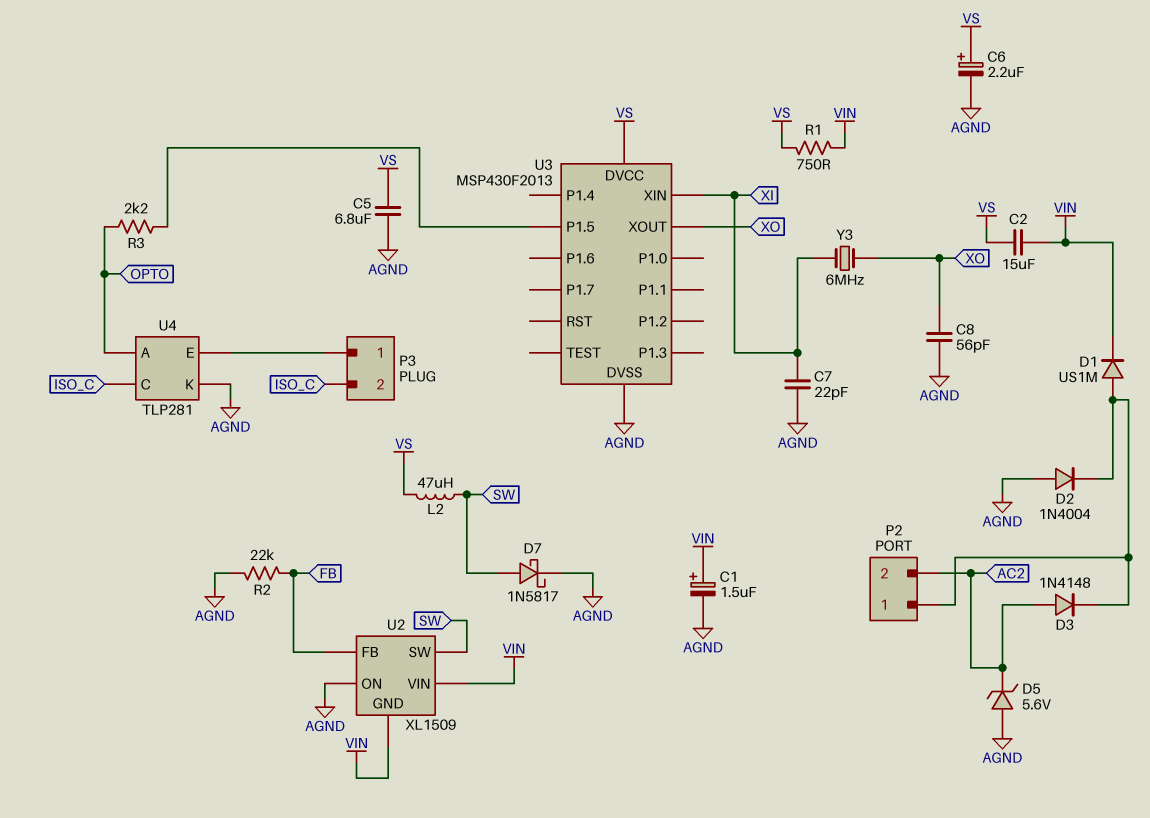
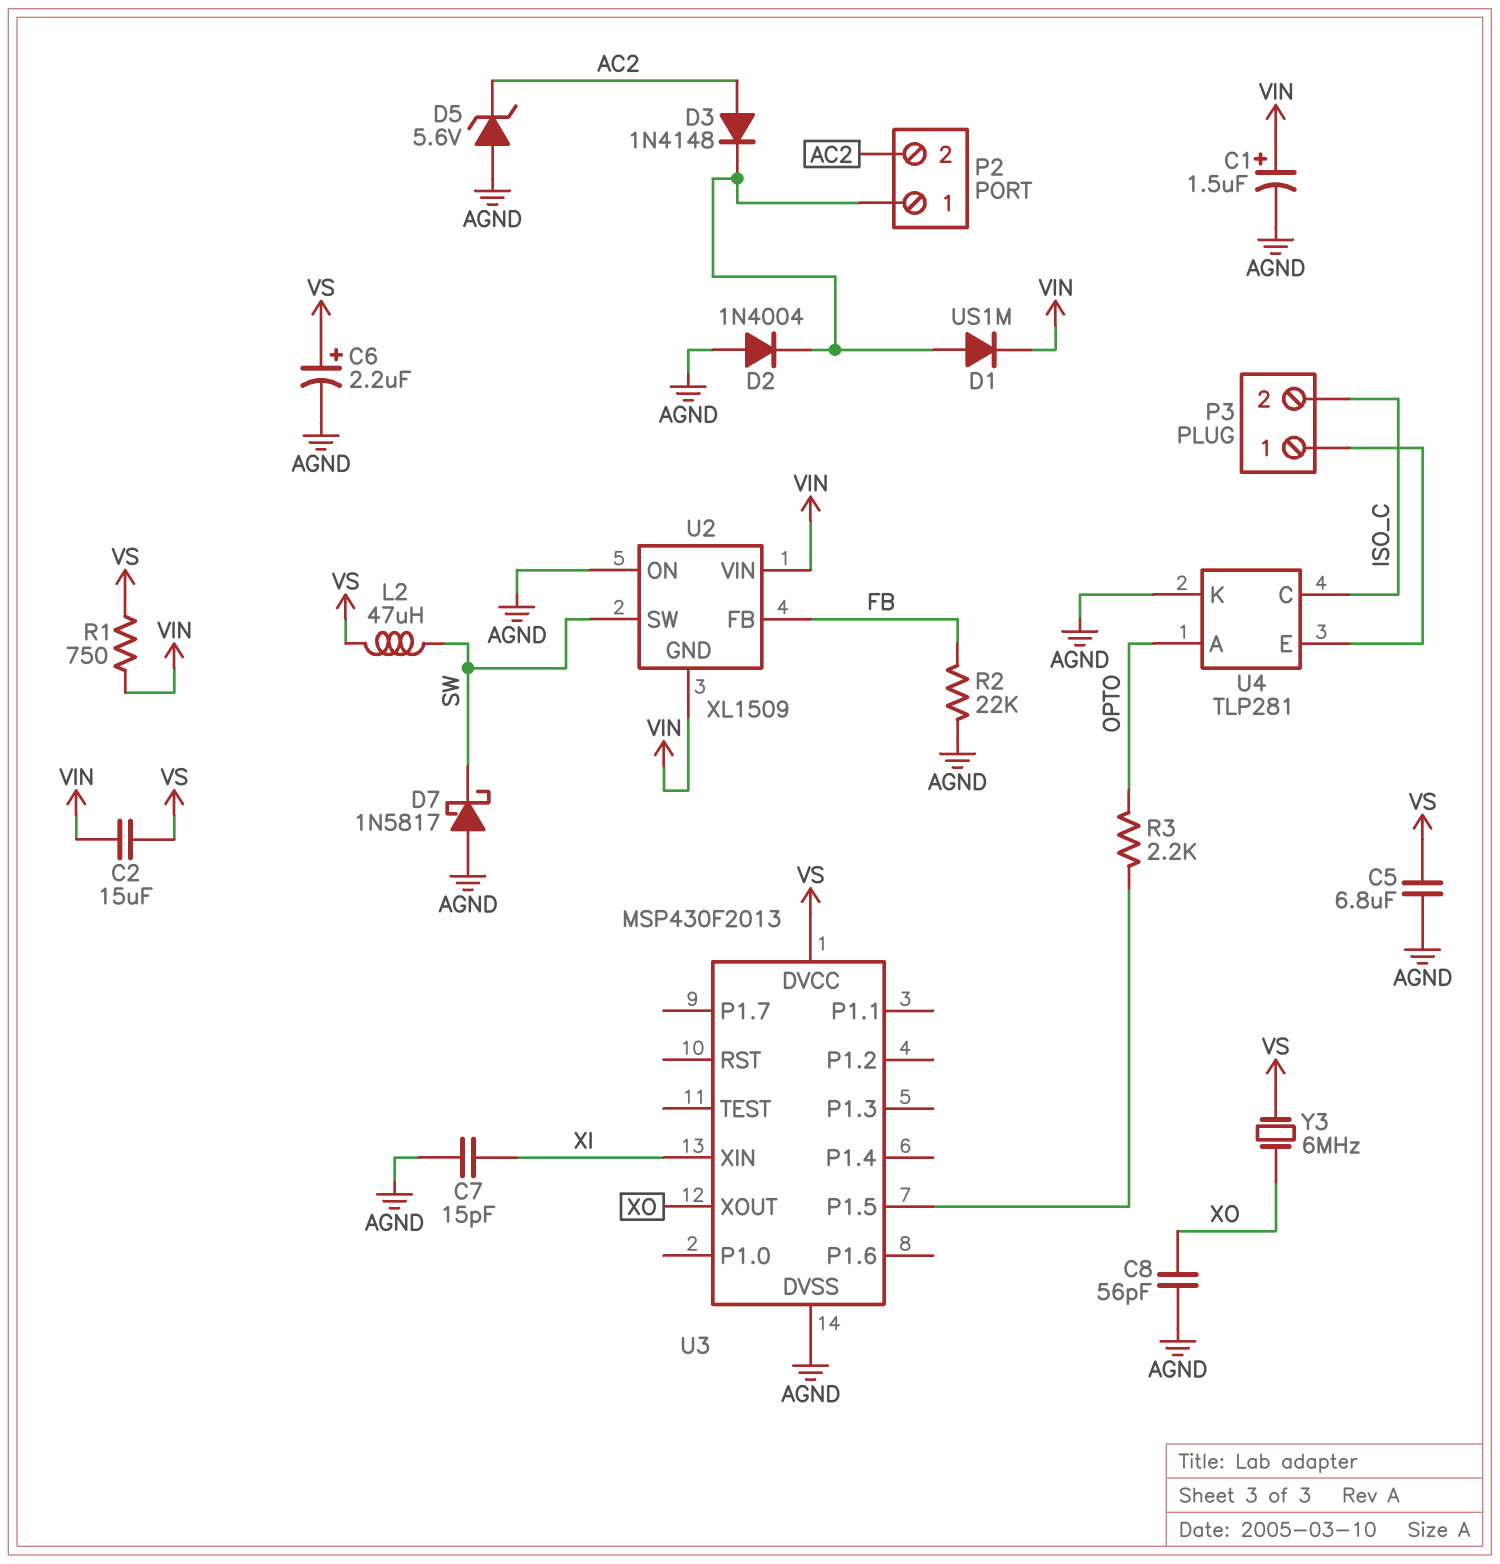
C7: 22pF (AGND, XI) -> 15pF (AGND, XI)
D7: schottky 1N5817 (A SW, K AGND) -> schottky 1N5817 (A AGND, K SW)
Y3: 6MHz (XI, XO) -> 6MHz (VS, XO)

